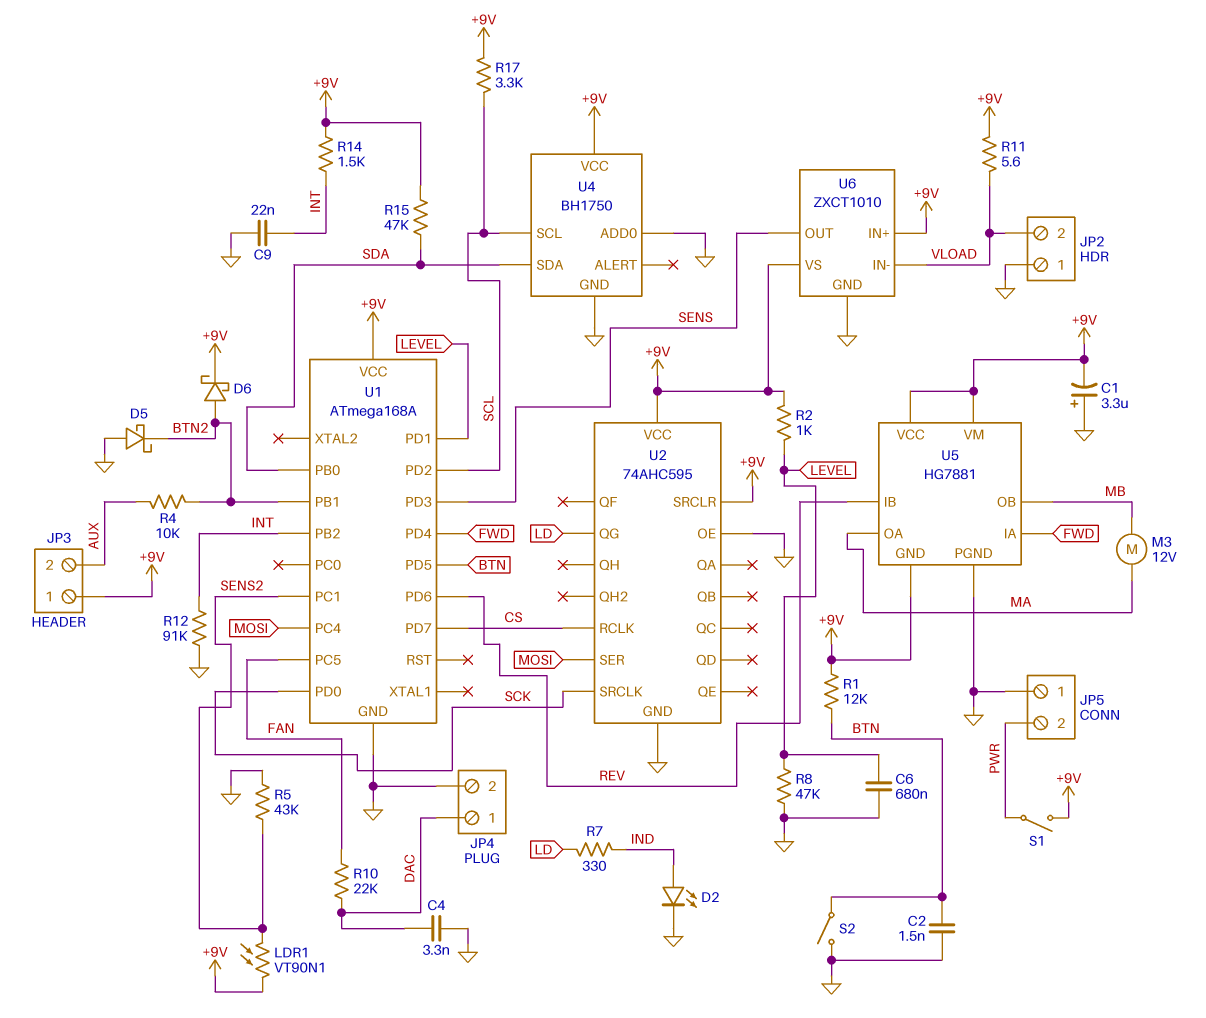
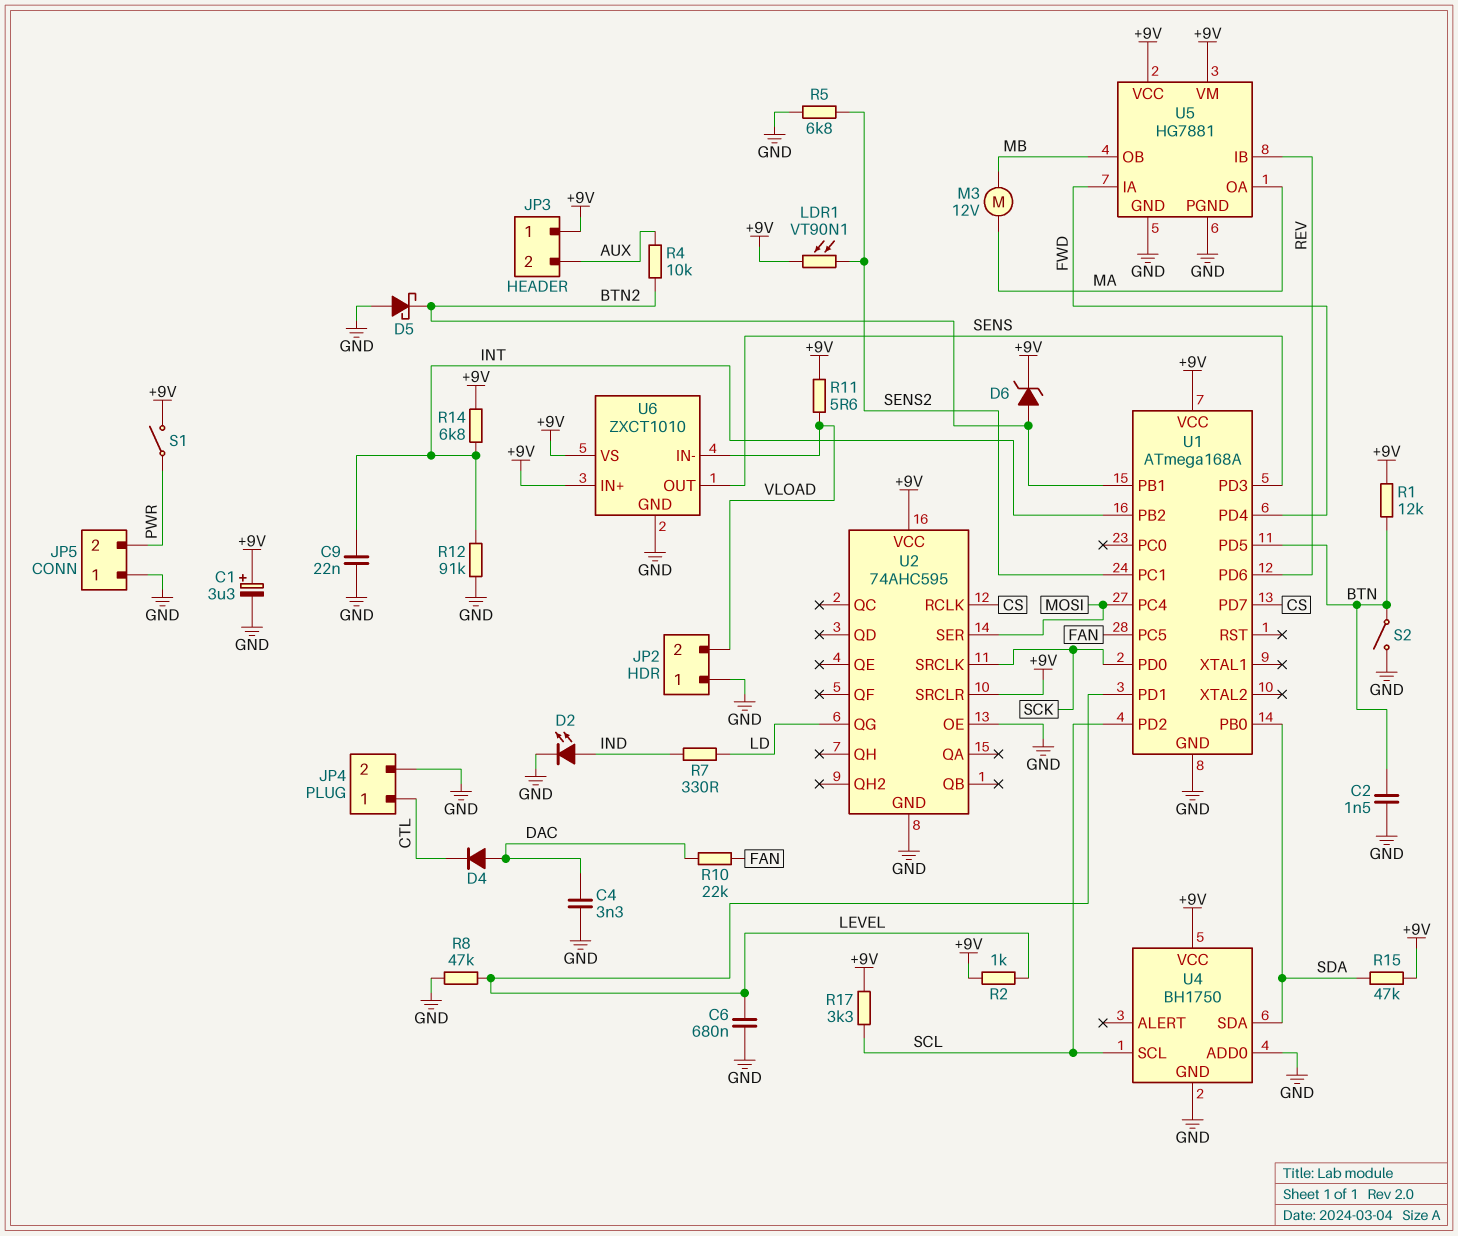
C1: 3.3uF (plus GND, minus +9V) -> 3.3uF (plus +9V, minus GND)
D4: none -> diode (A DAC, K CTL)
D6: schottky (A BTN2, K +9V) -> zener (A BTN2, K +9V)
JP4 pin 1: DAC -> CTL
R5: 43k (GND, SENS2) -> 6.8k (GND, SENS2)
R14: 1.5k (+9V, INT) -> 6.8k (+9V, INT)
U5 pin GND: +9V -> GND

